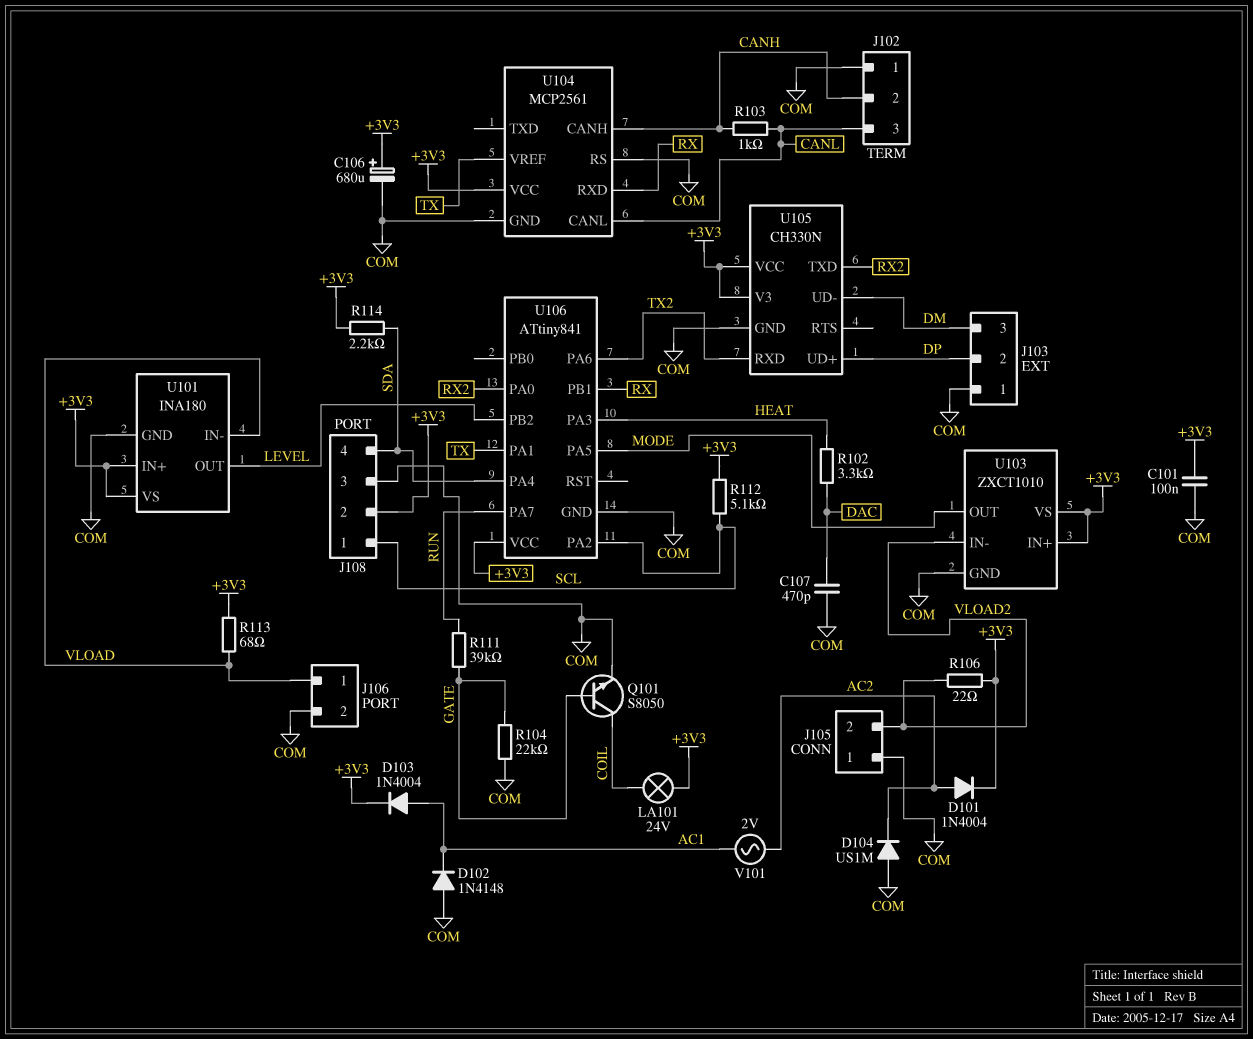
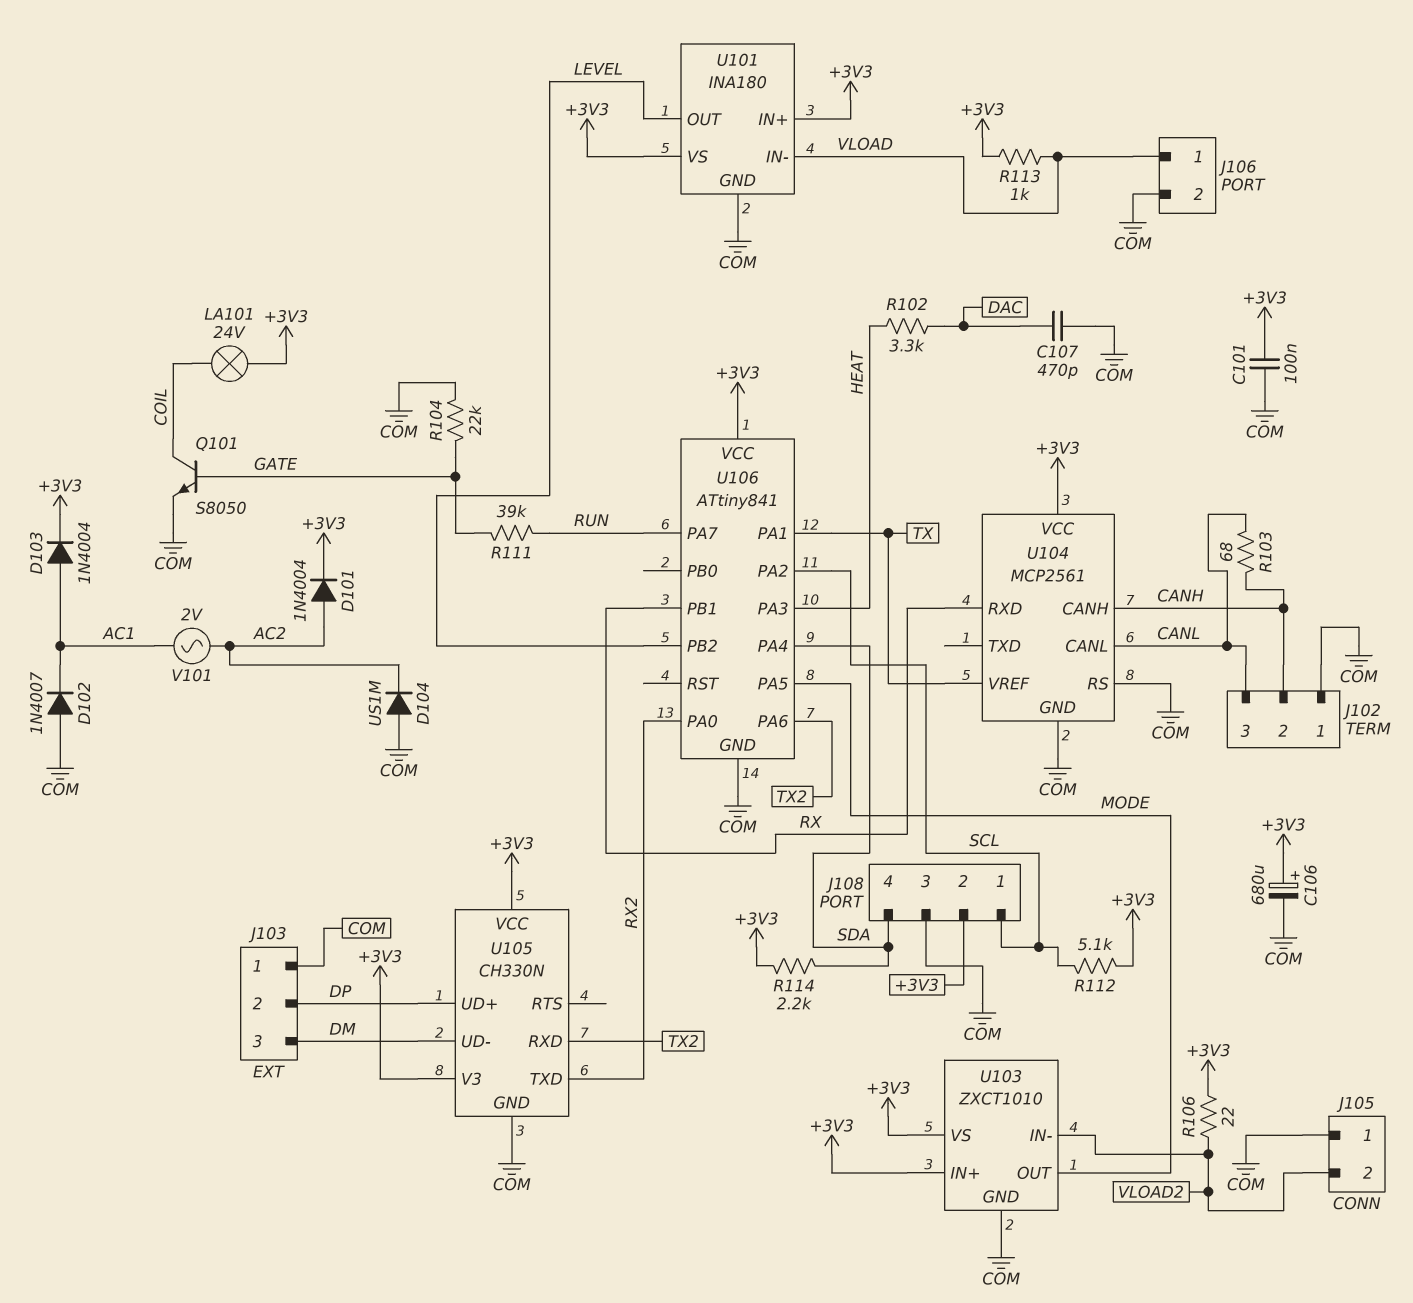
D102: diode 1N4148 (A COM, K AC1) -> diode 1N4007 (A COM, K AC1)
R103: 1k (CANH, CANL) -> 68 (CANH, CANL)
R113: 68 (+3V3, VLOAD) -> 1k (+3V3, VLOAD)

